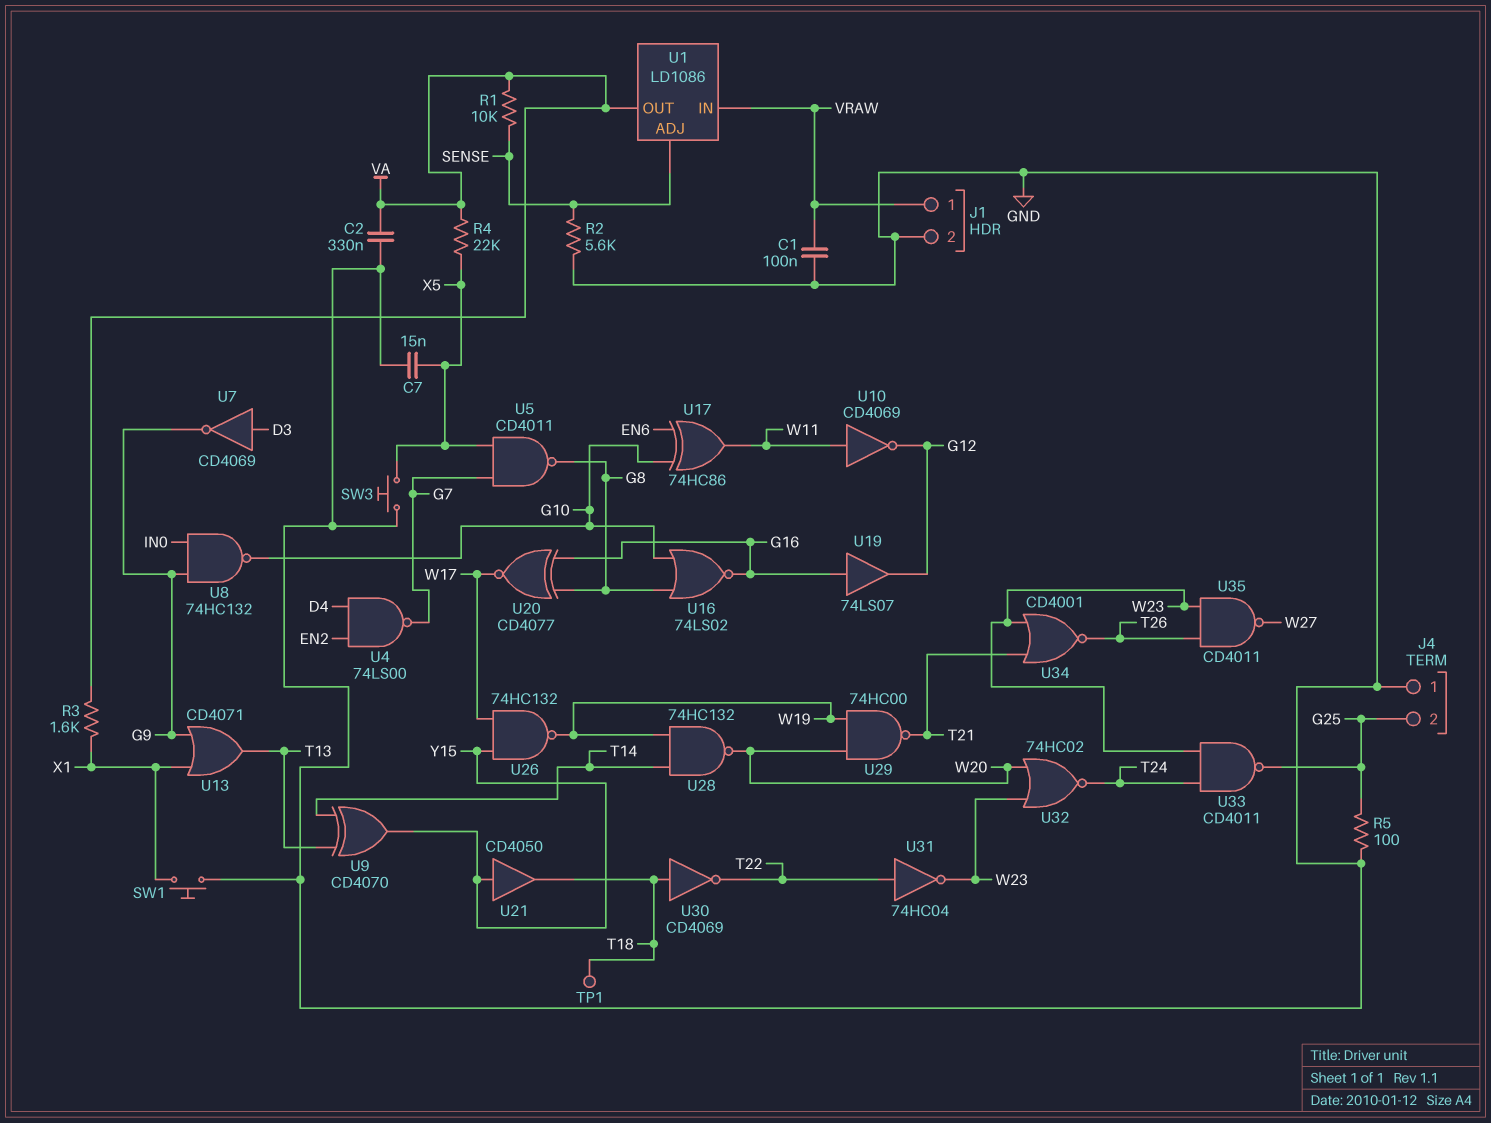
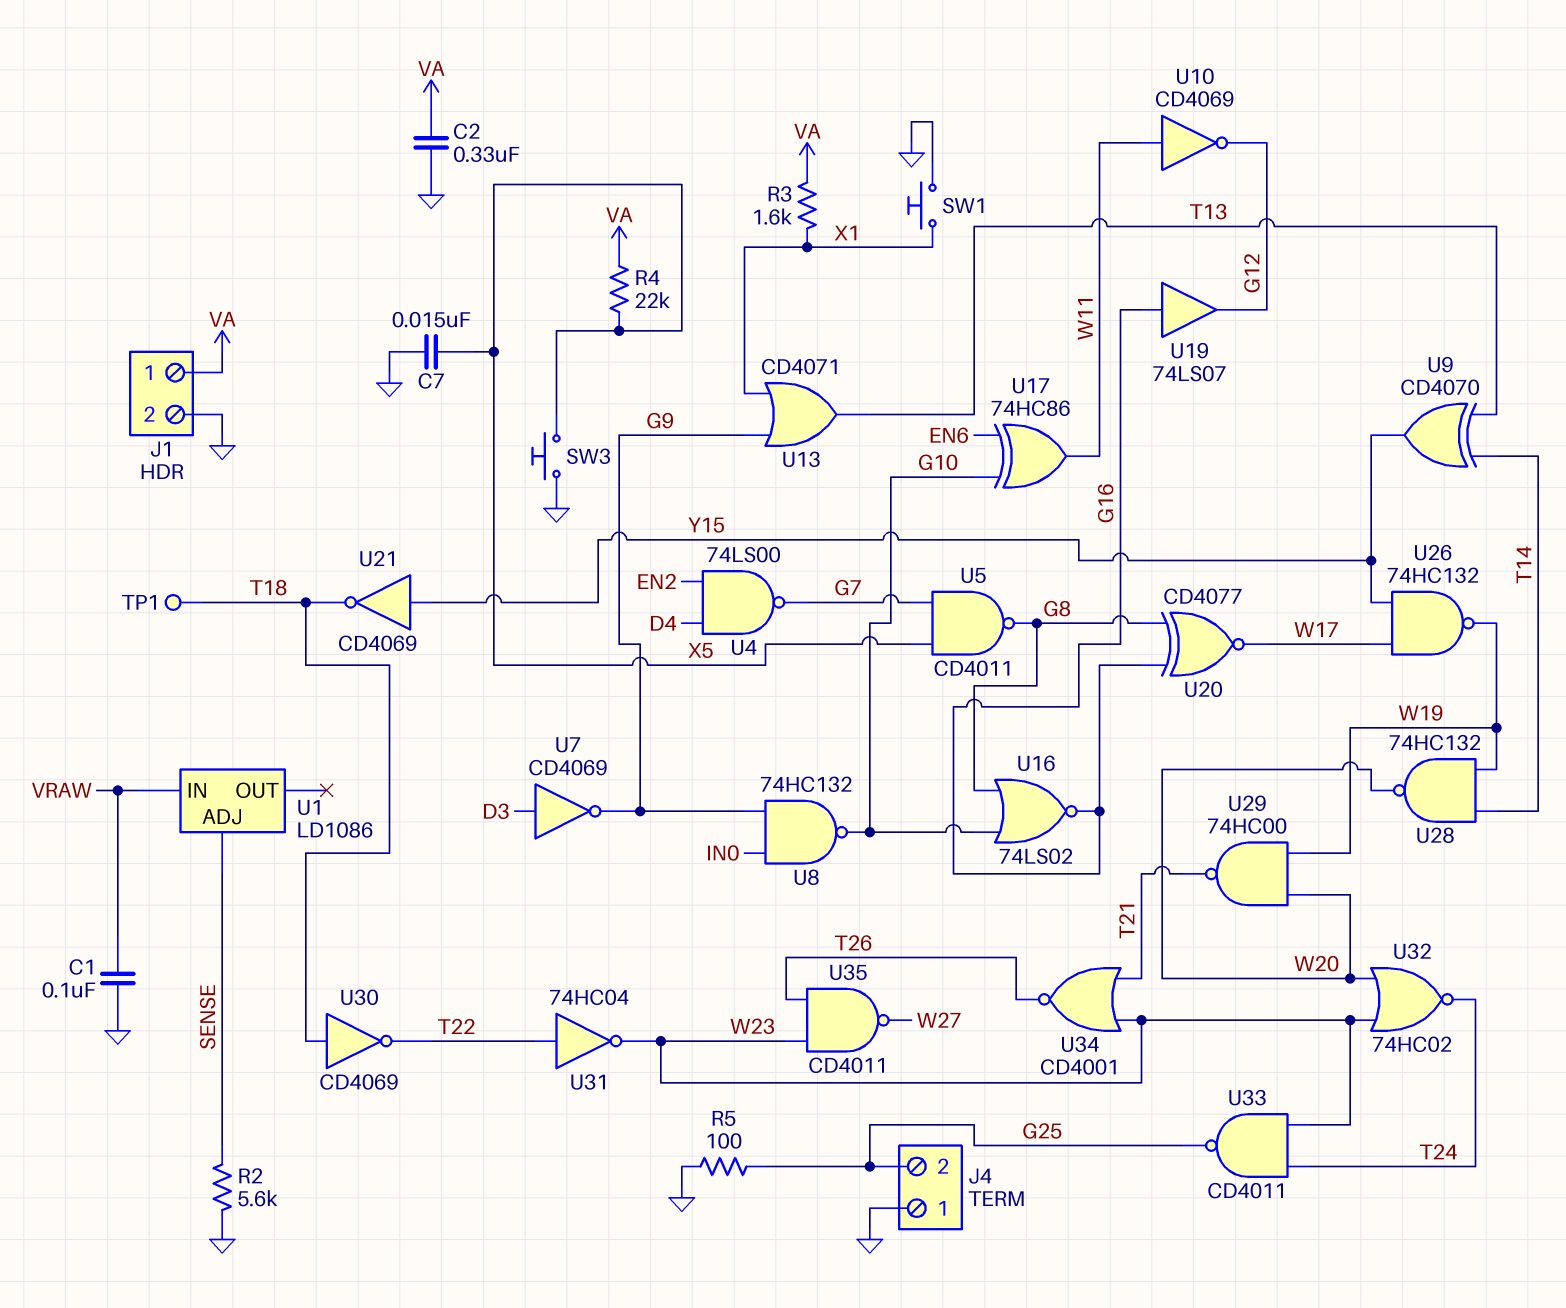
J1 pin 1: VRAW -> VA
R1: 10k (SENSE, VA) -> none
U1 pin OUT: VA -> none
U21: buffer CD4050 (in Y15, out T18) -> NOT CD4069 (in Y15, out T18)

